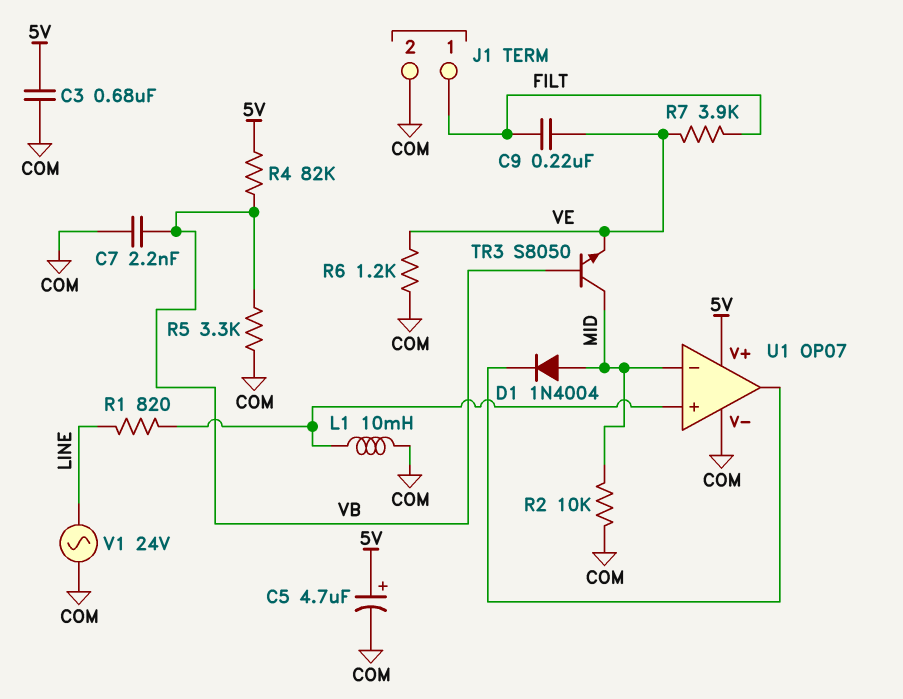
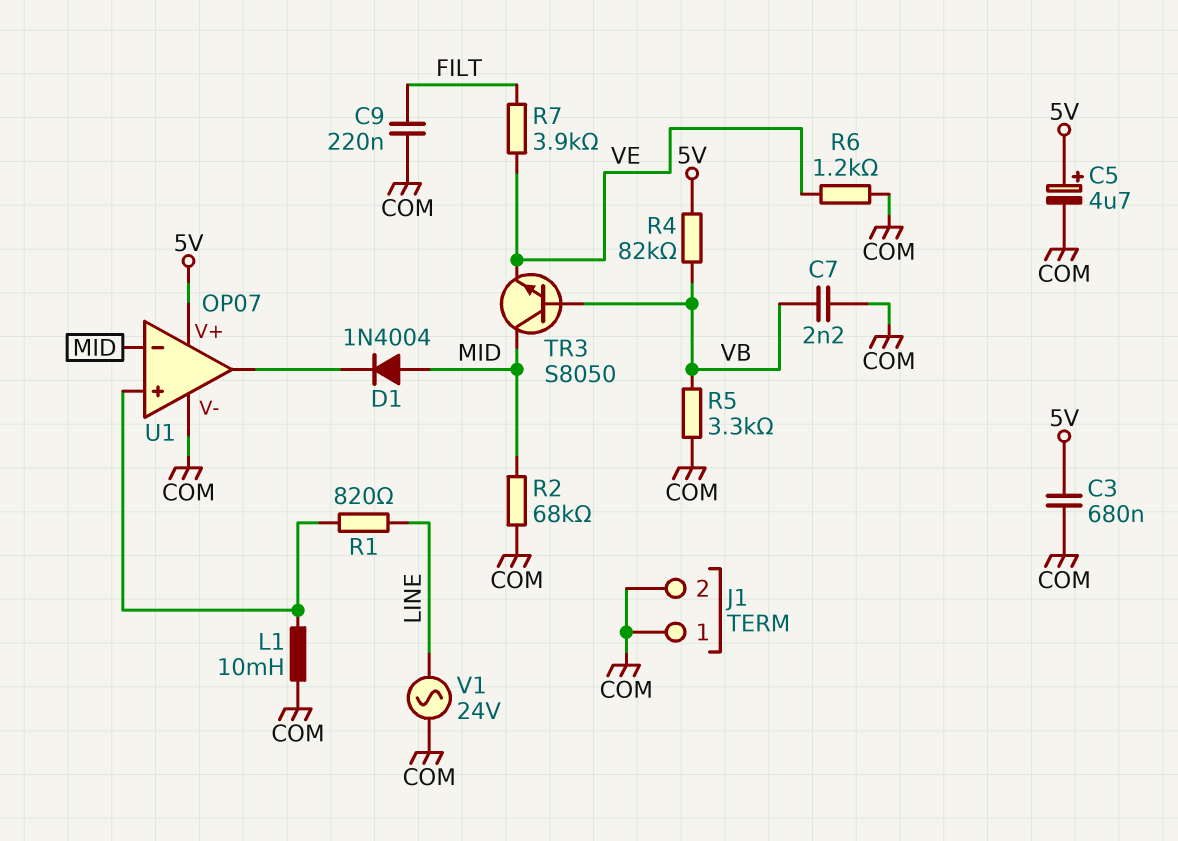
C9: 220nF (FILT, VE) -> 220nF (COM, FILT)
J1 pin 1: FILT -> COM
R2: 10k (COM, MID) -> 68k (COM, MID)

